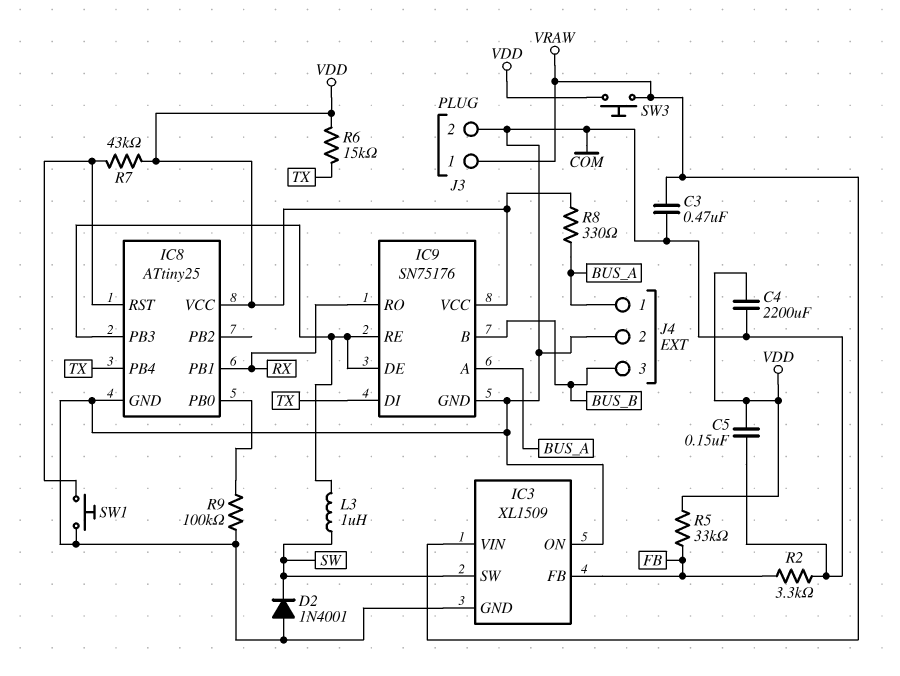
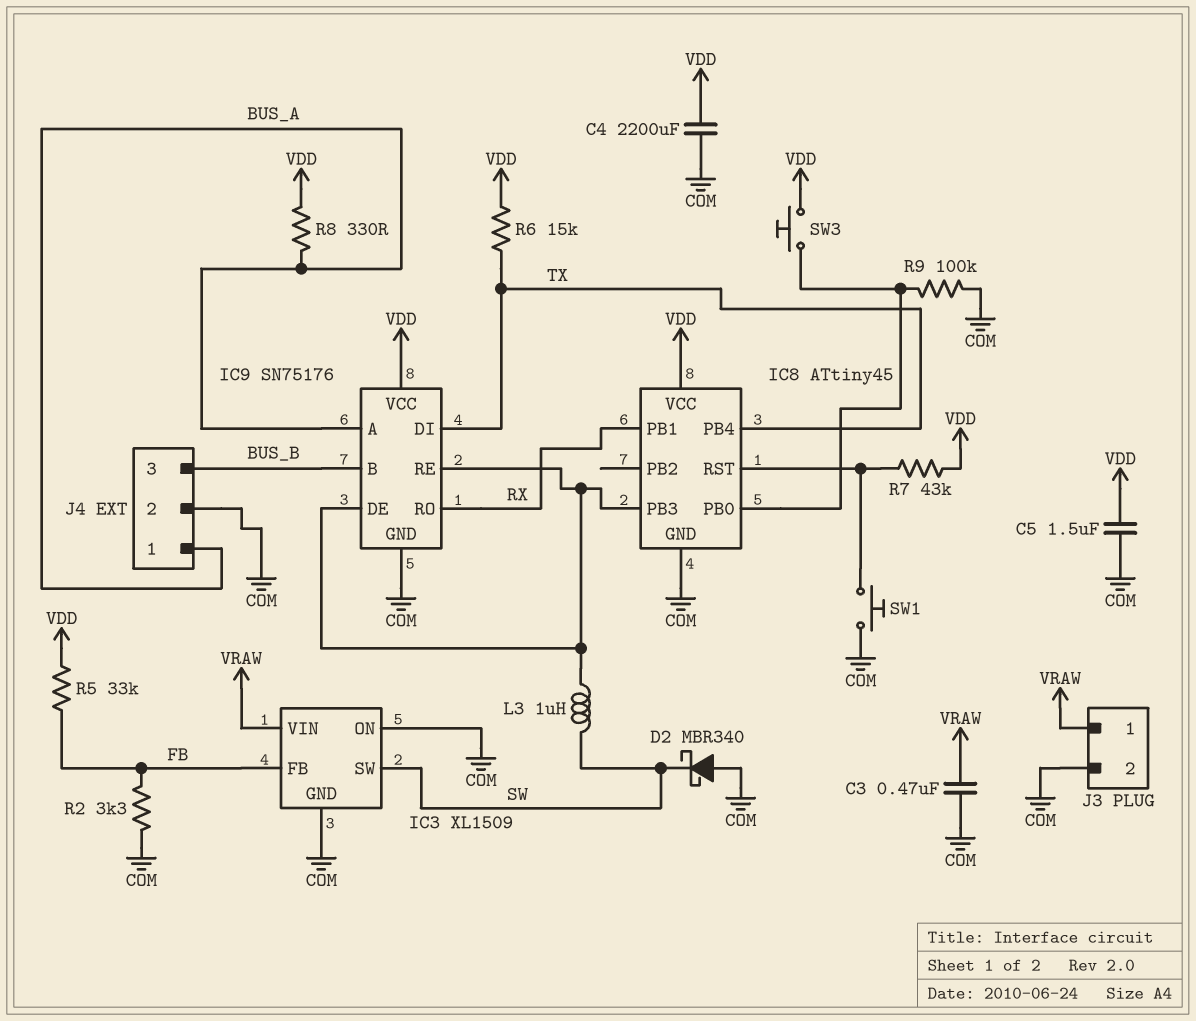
C5: 150nF (COM, VDD) -> 1.5uF (COM, VDD)
D2: diode 1N4001 (A COM, K SW) -> schottky MBR340 (A COM, K SW)
IC8: ATtiny25 -> ATtiny45
SW3: button (VDD, VRAW) -> button (IC8/PB0, VDD)

